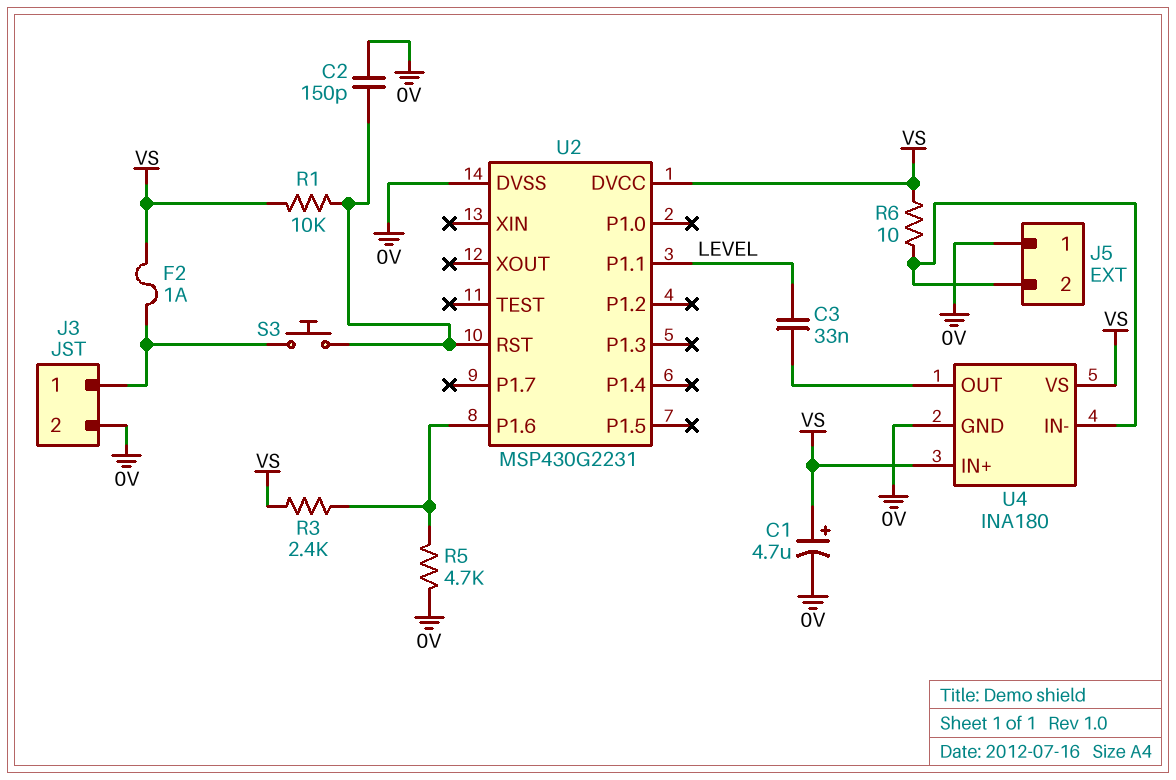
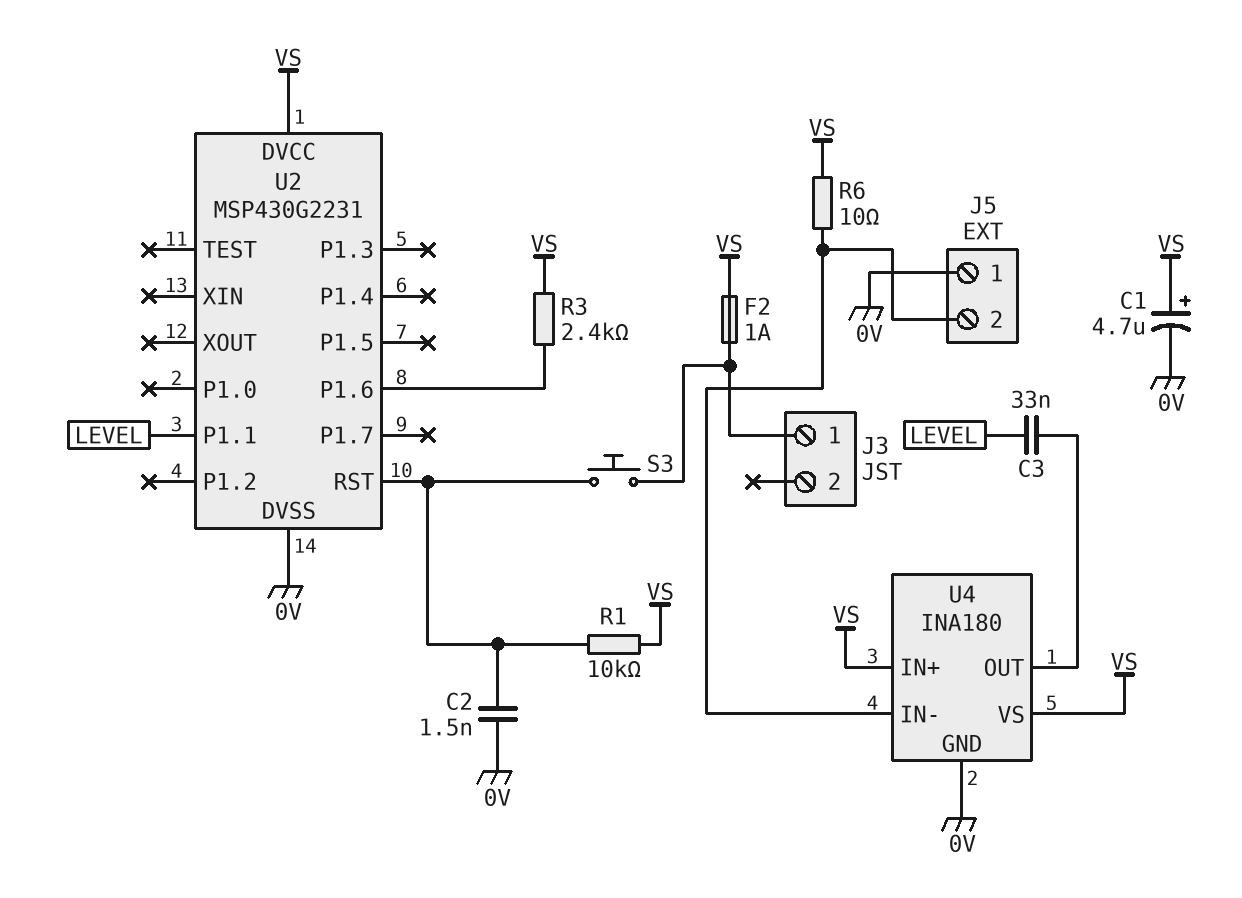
C2: 150pF (0V, U2/RST) -> 1.5nF (0V, U2/RST)
J3 pin 2: 0V -> none
R5: 4.7k (0V, U2/P1.6) -> none

